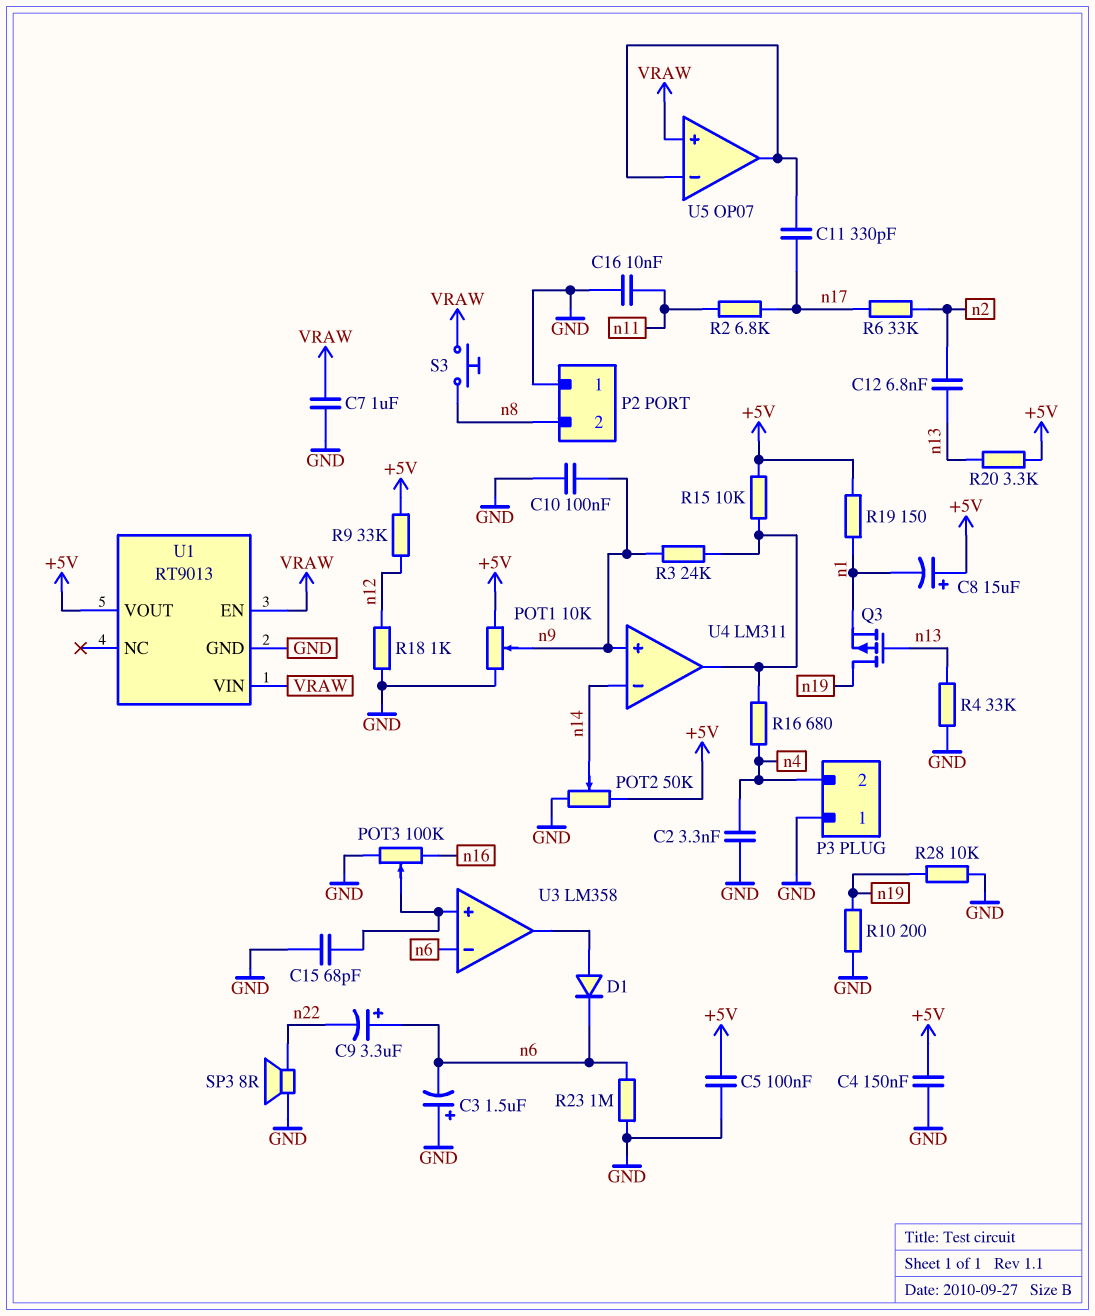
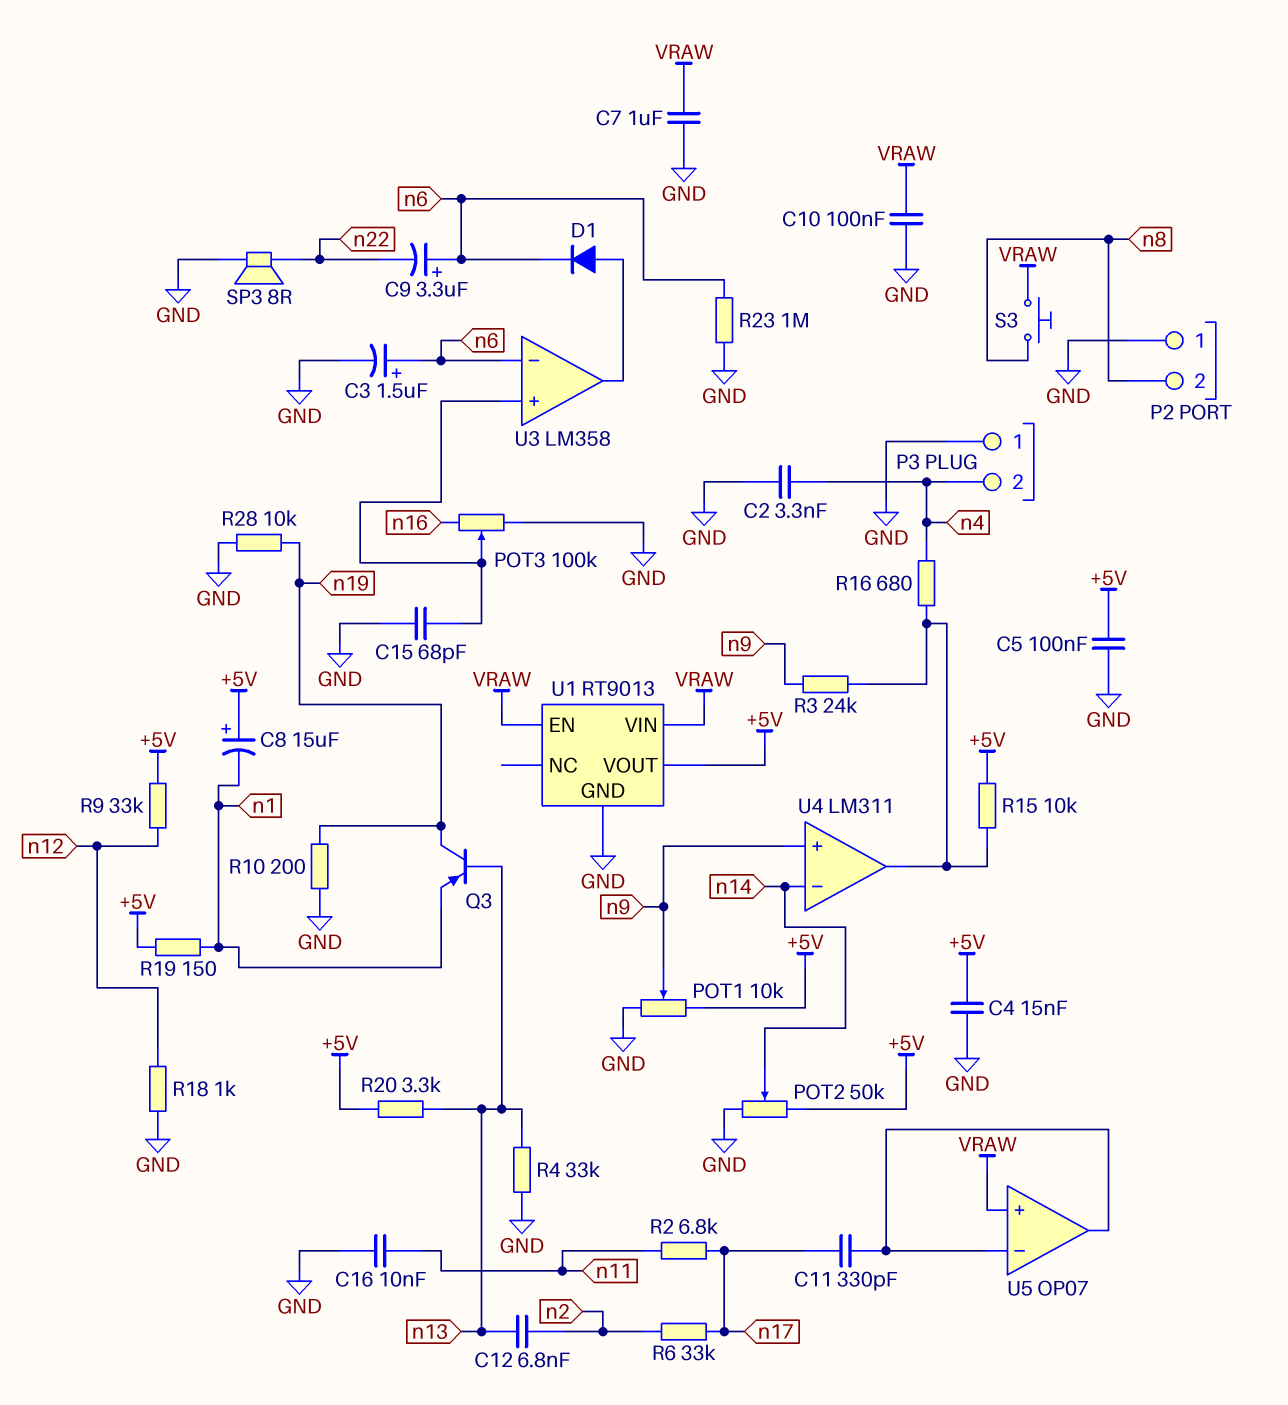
C3: 1.5uF (plus GND, minus n6) -> 1.5uF (plus n6, minus GND)
C4: 150nF (+5V, GND) -> 15nF (+5V, GND)
C10: 100nF (GND, n9) -> 100nF (GND, VRAW)
Q3: PMOS (G n13, D n19, S n1) -> PNP (B n13, C n19, E n1)

